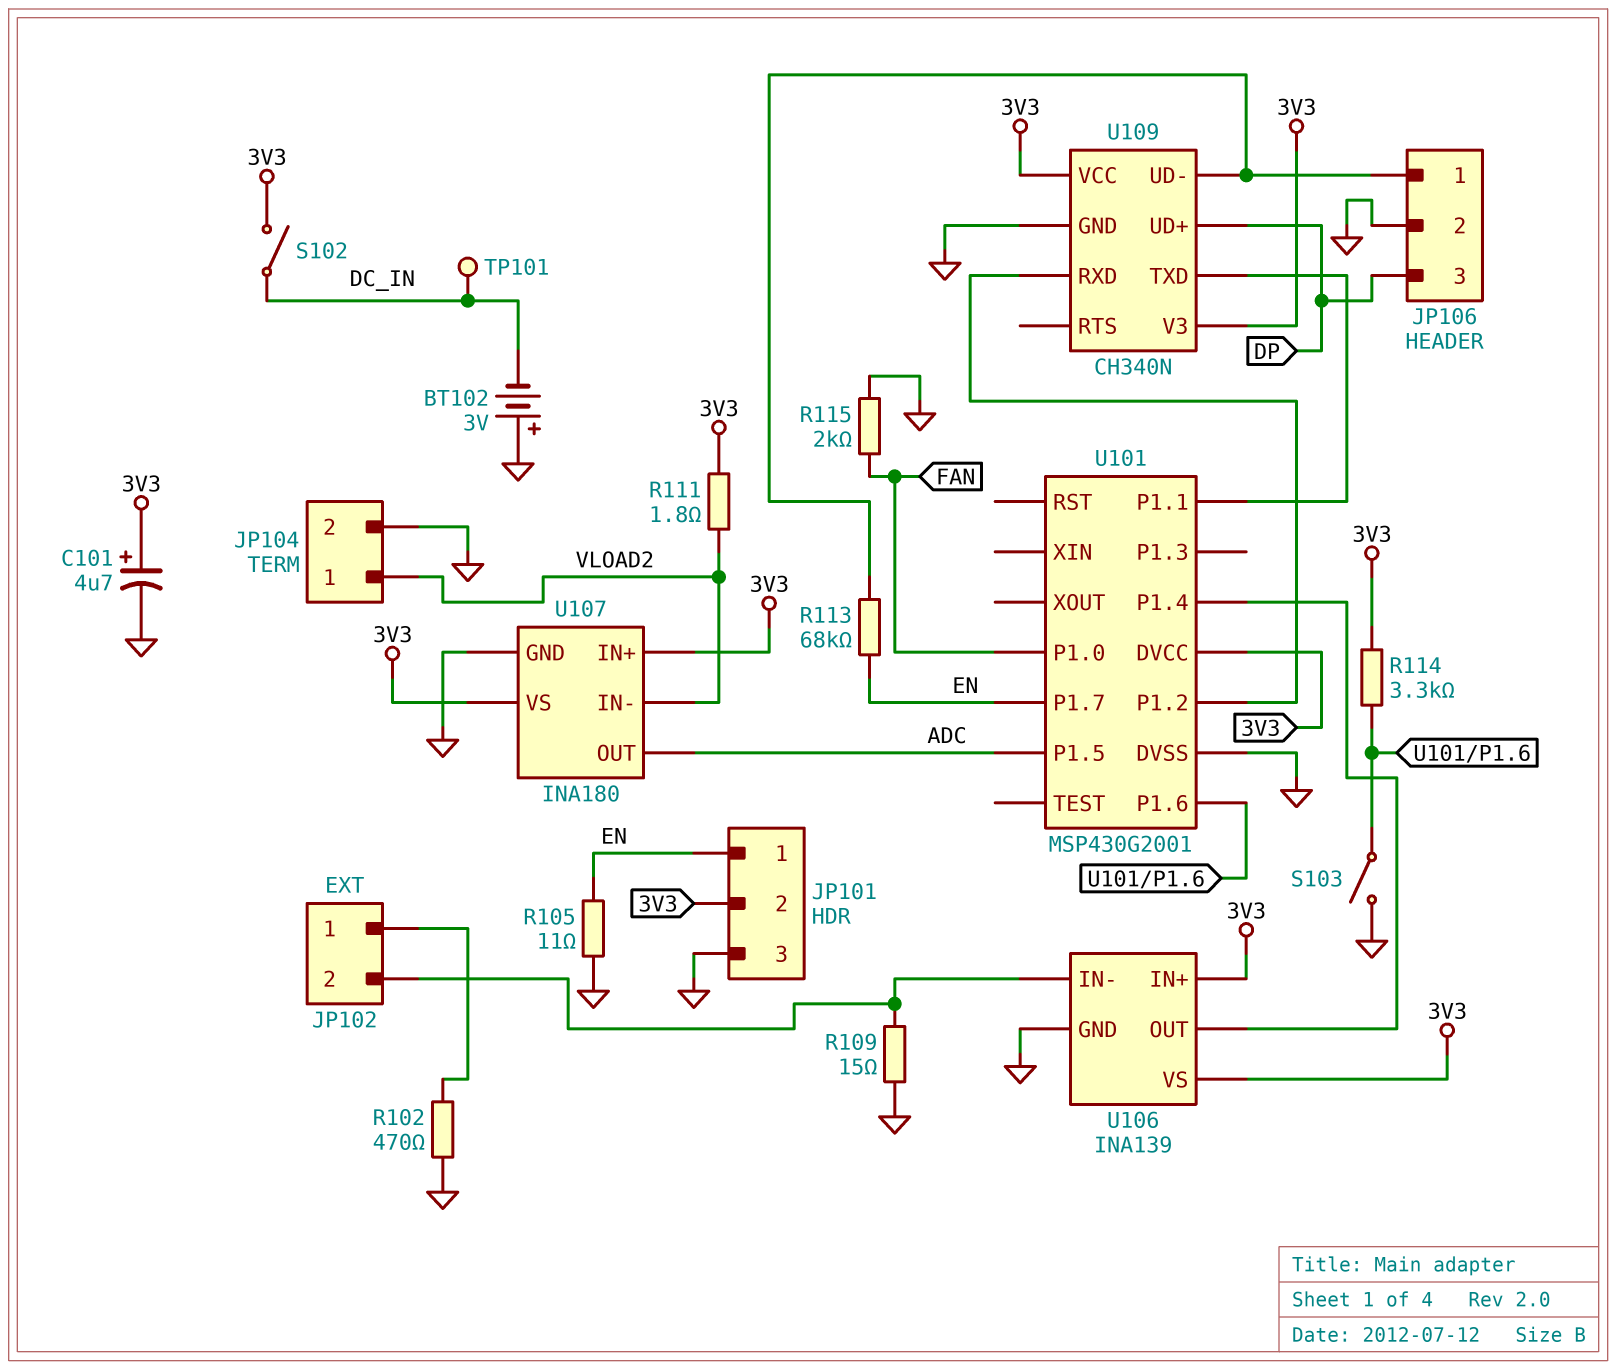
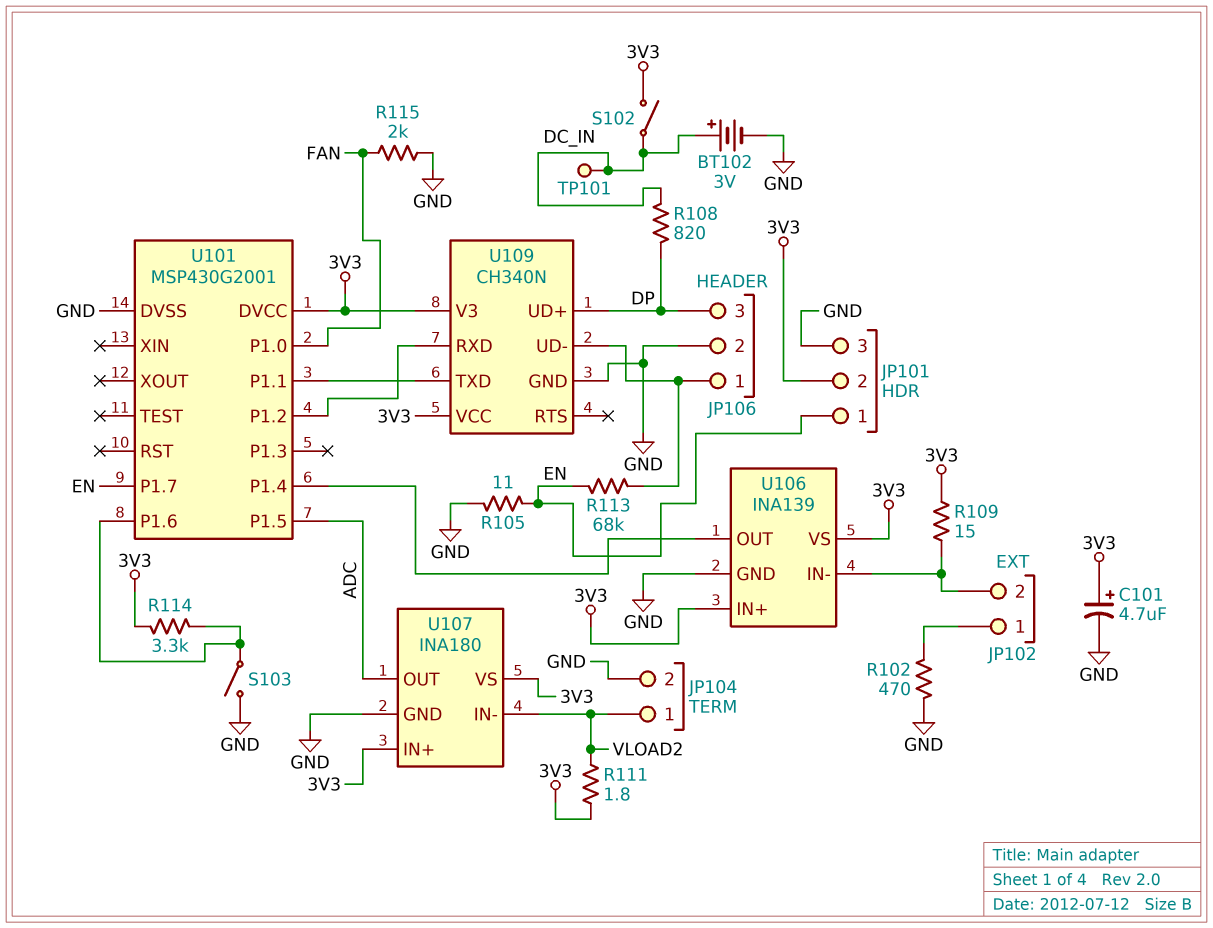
BT102: 3V (plus GND, minus DC_IN) -> 3V (plus DC_IN, minus GND)
R108: none -> 820 (DC_IN, DP)
R109: 15 (GND, JP102/2) -> 15 (3V3, JP102/2)

